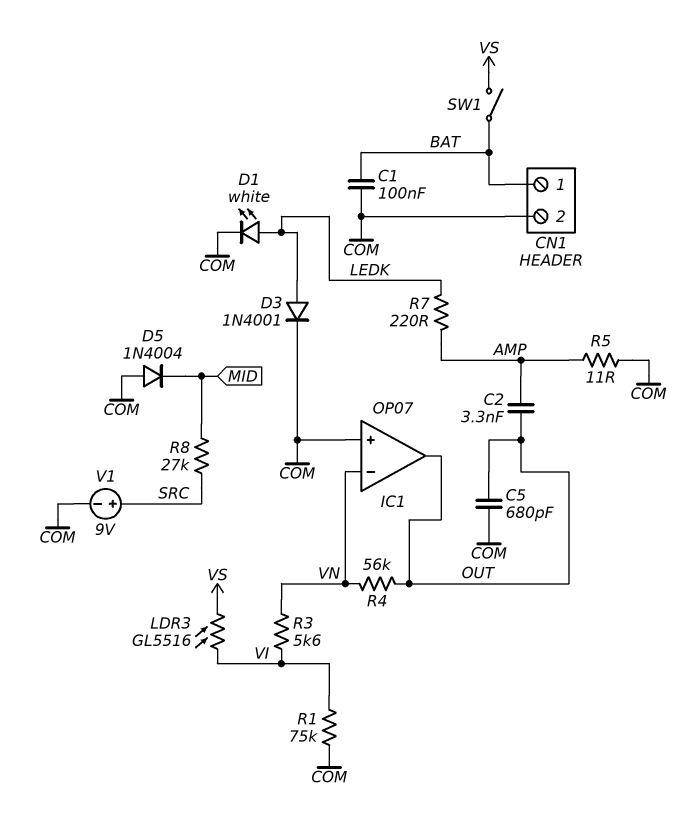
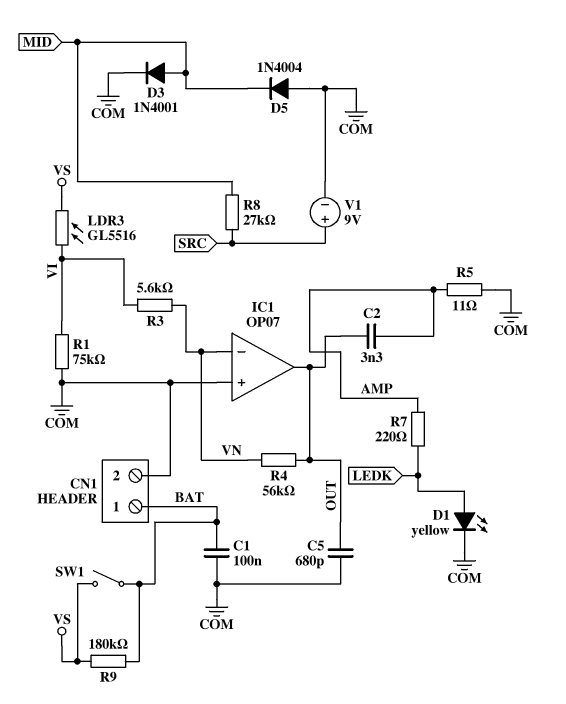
D1: LED white (A LEDK, K COM) -> LED yellow (A LEDK, K COM)
D3: diode 1N4001 (A LEDK, K COM) -> diode 1N4001 (A MID, K COM)
R9: none -> 180k (BAT, VS)

